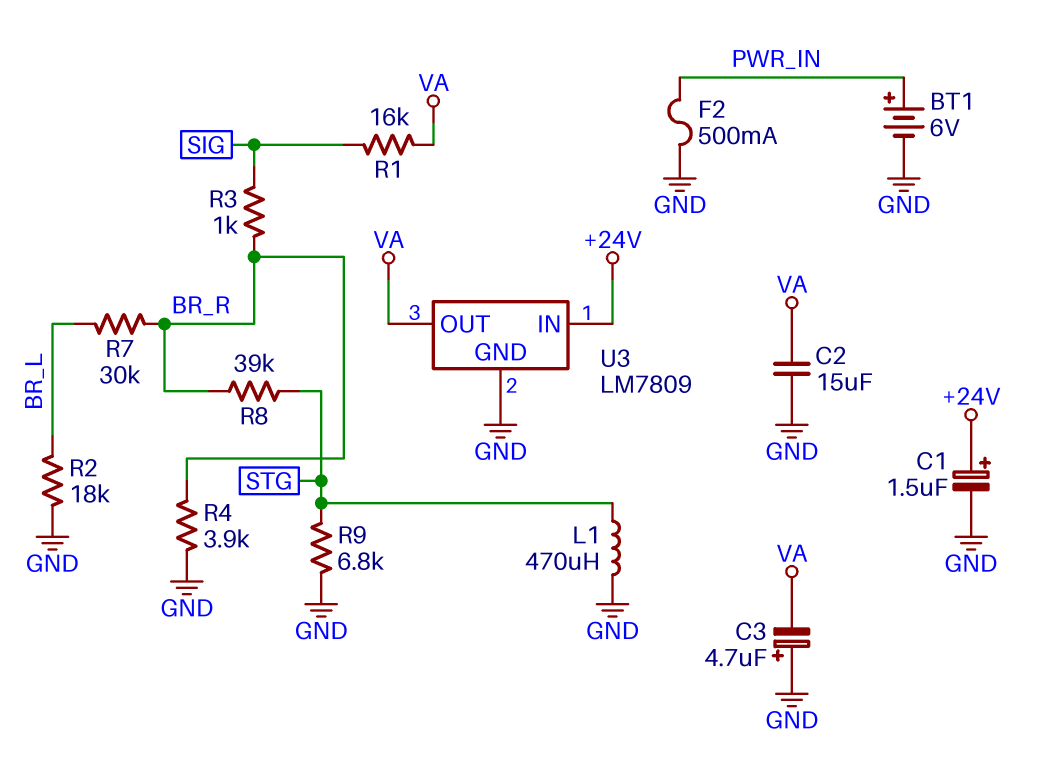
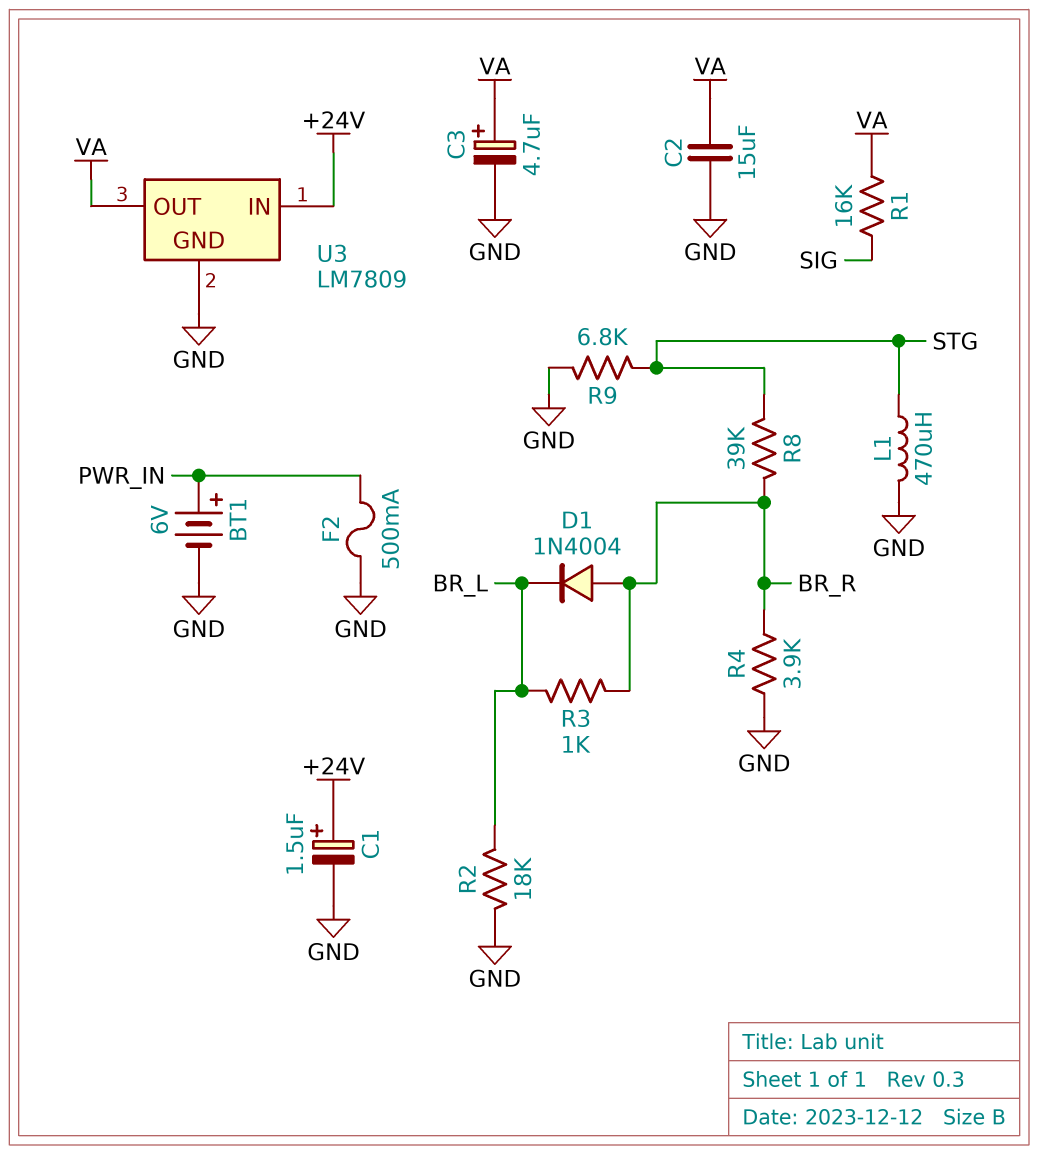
C3: 4.7uF (plus GND, minus VA) -> 4.7uF (plus VA, minus GND)
D1: none -> diode 1N4004 (A BR_R, K BR_L)
R3: 1k (BR_R, SIG) -> 1k (BR_L, BR_R)
R7: 30k (BR_L, BR_R) -> none

